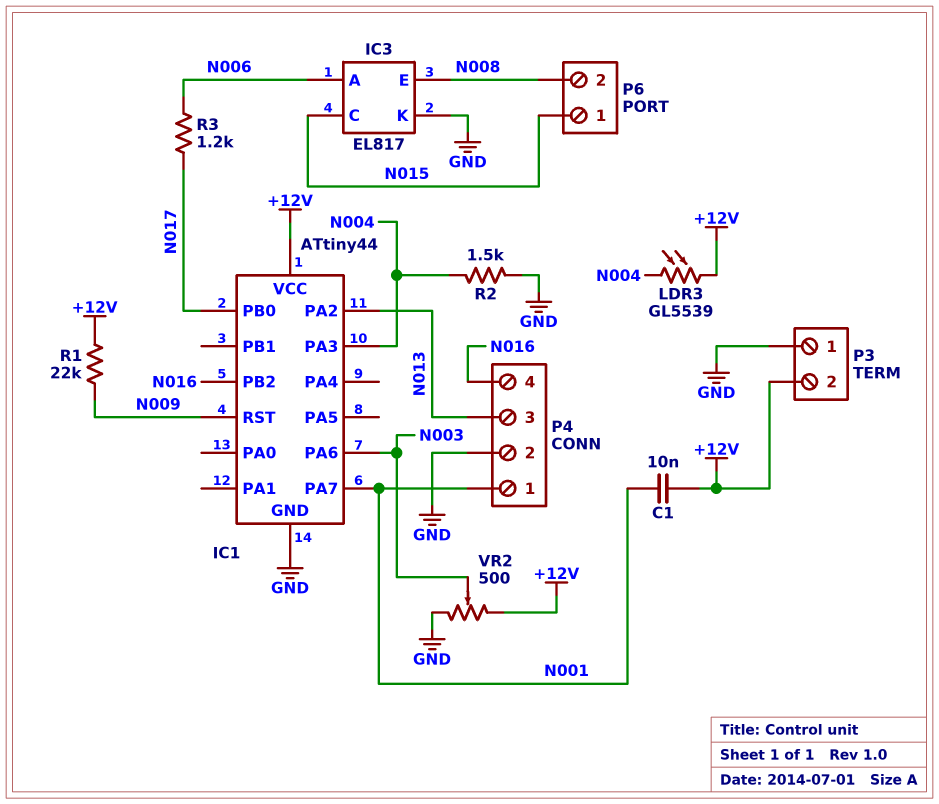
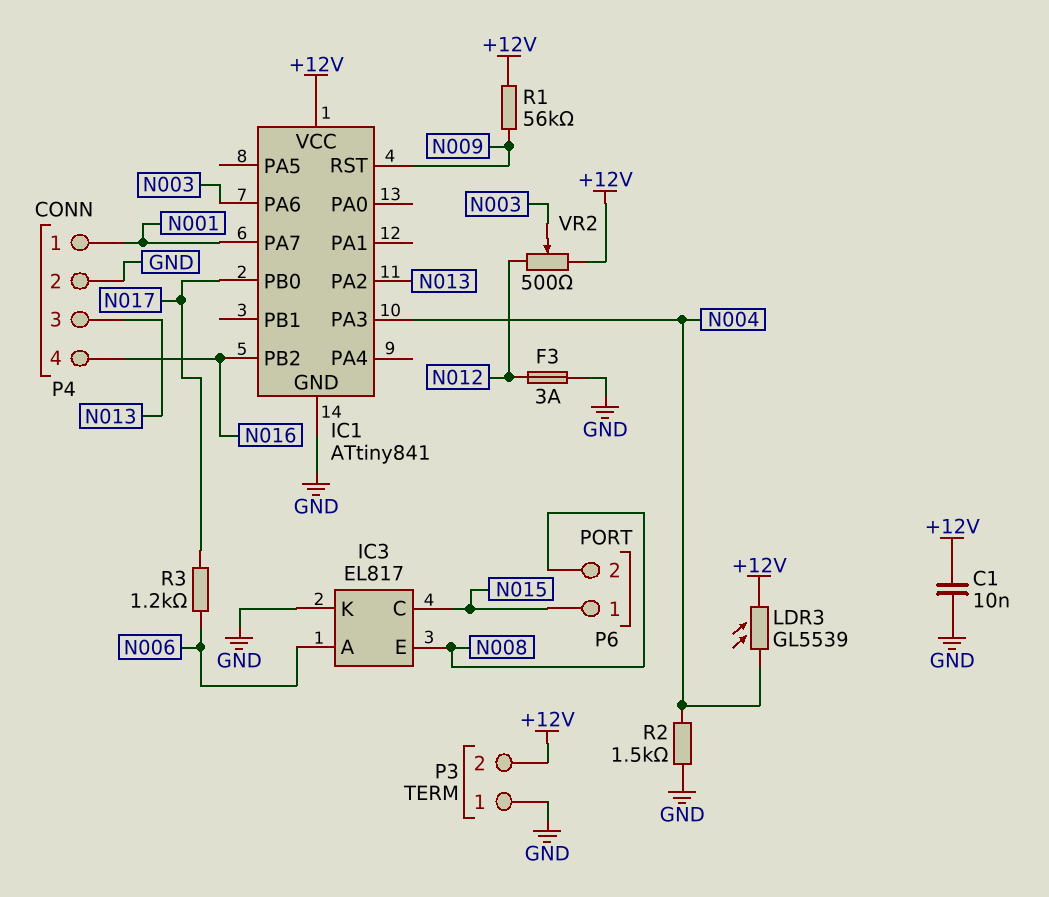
C1: 10nF (+12V, N001) -> 10nF (+12V, GND)
F3: none -> 3A (GND, N012)
IC1: ATtiny44 -> ATtiny841
R1: 22k (+12V, N009) -> 56k (+12V, N009)
VR2: 500 (+12V, GND, wiper N003) -> 500 (+12V, N012, wiper N003)

